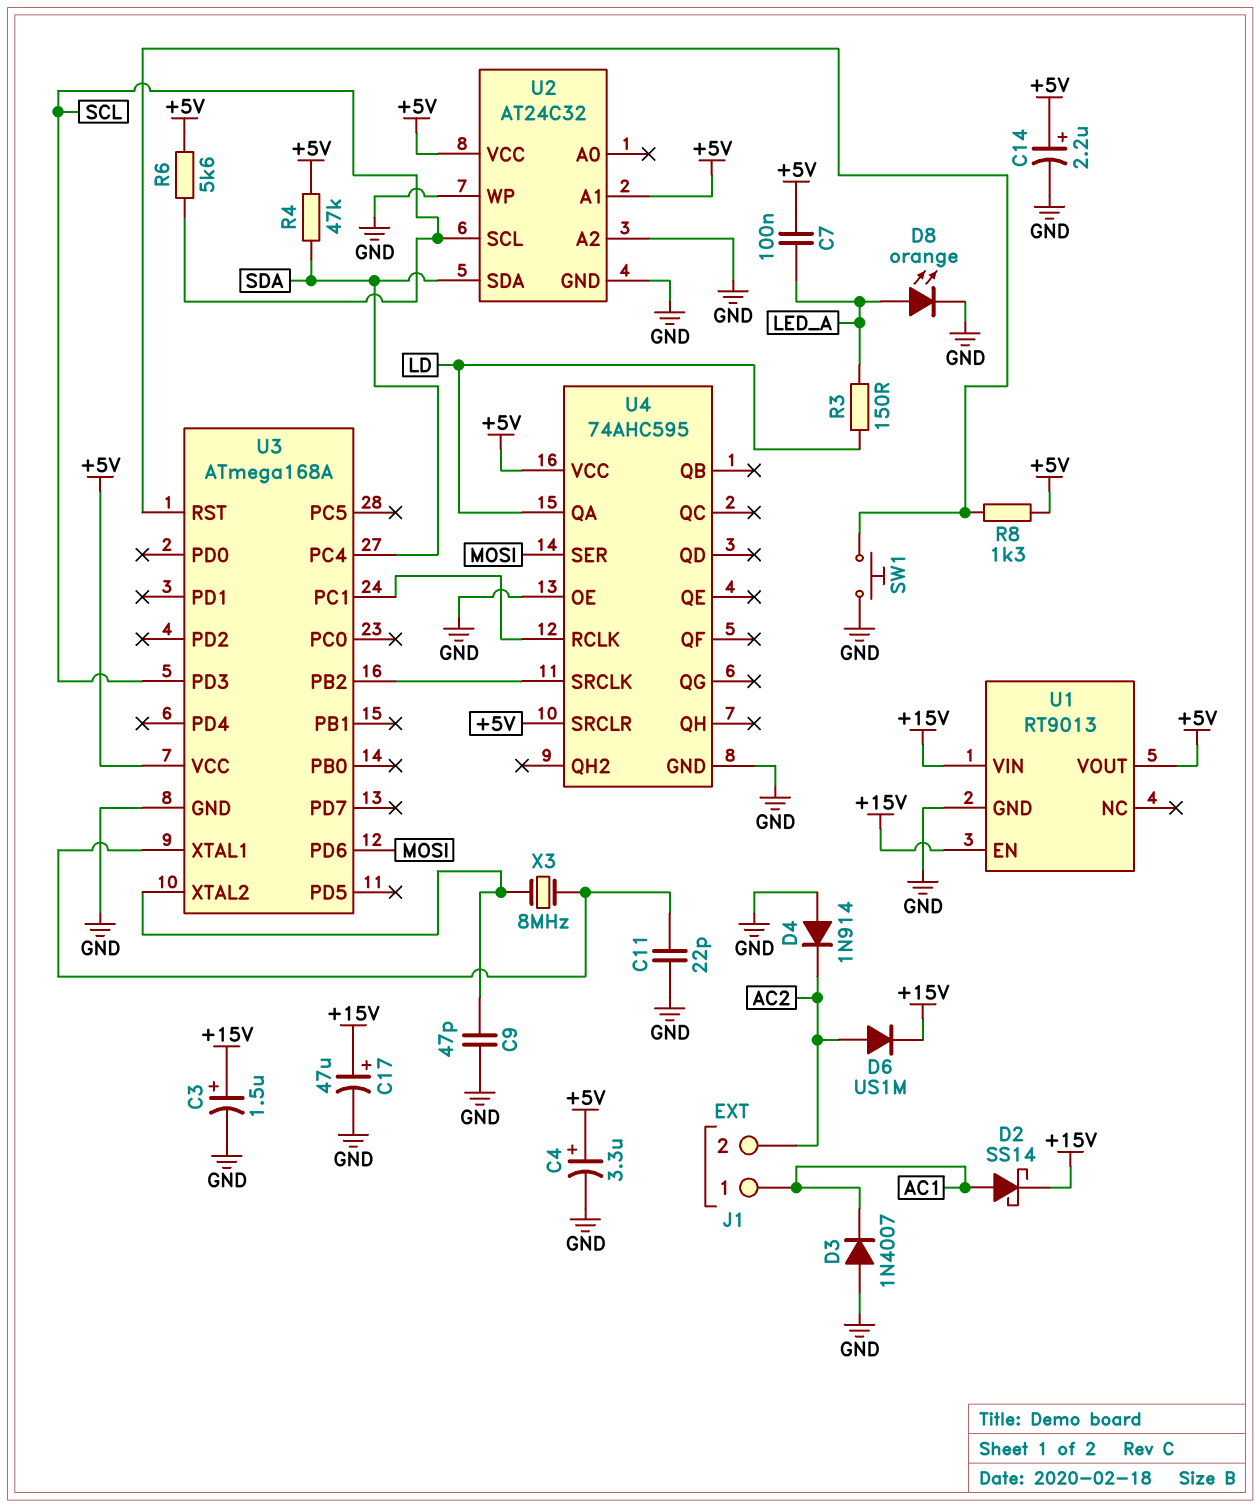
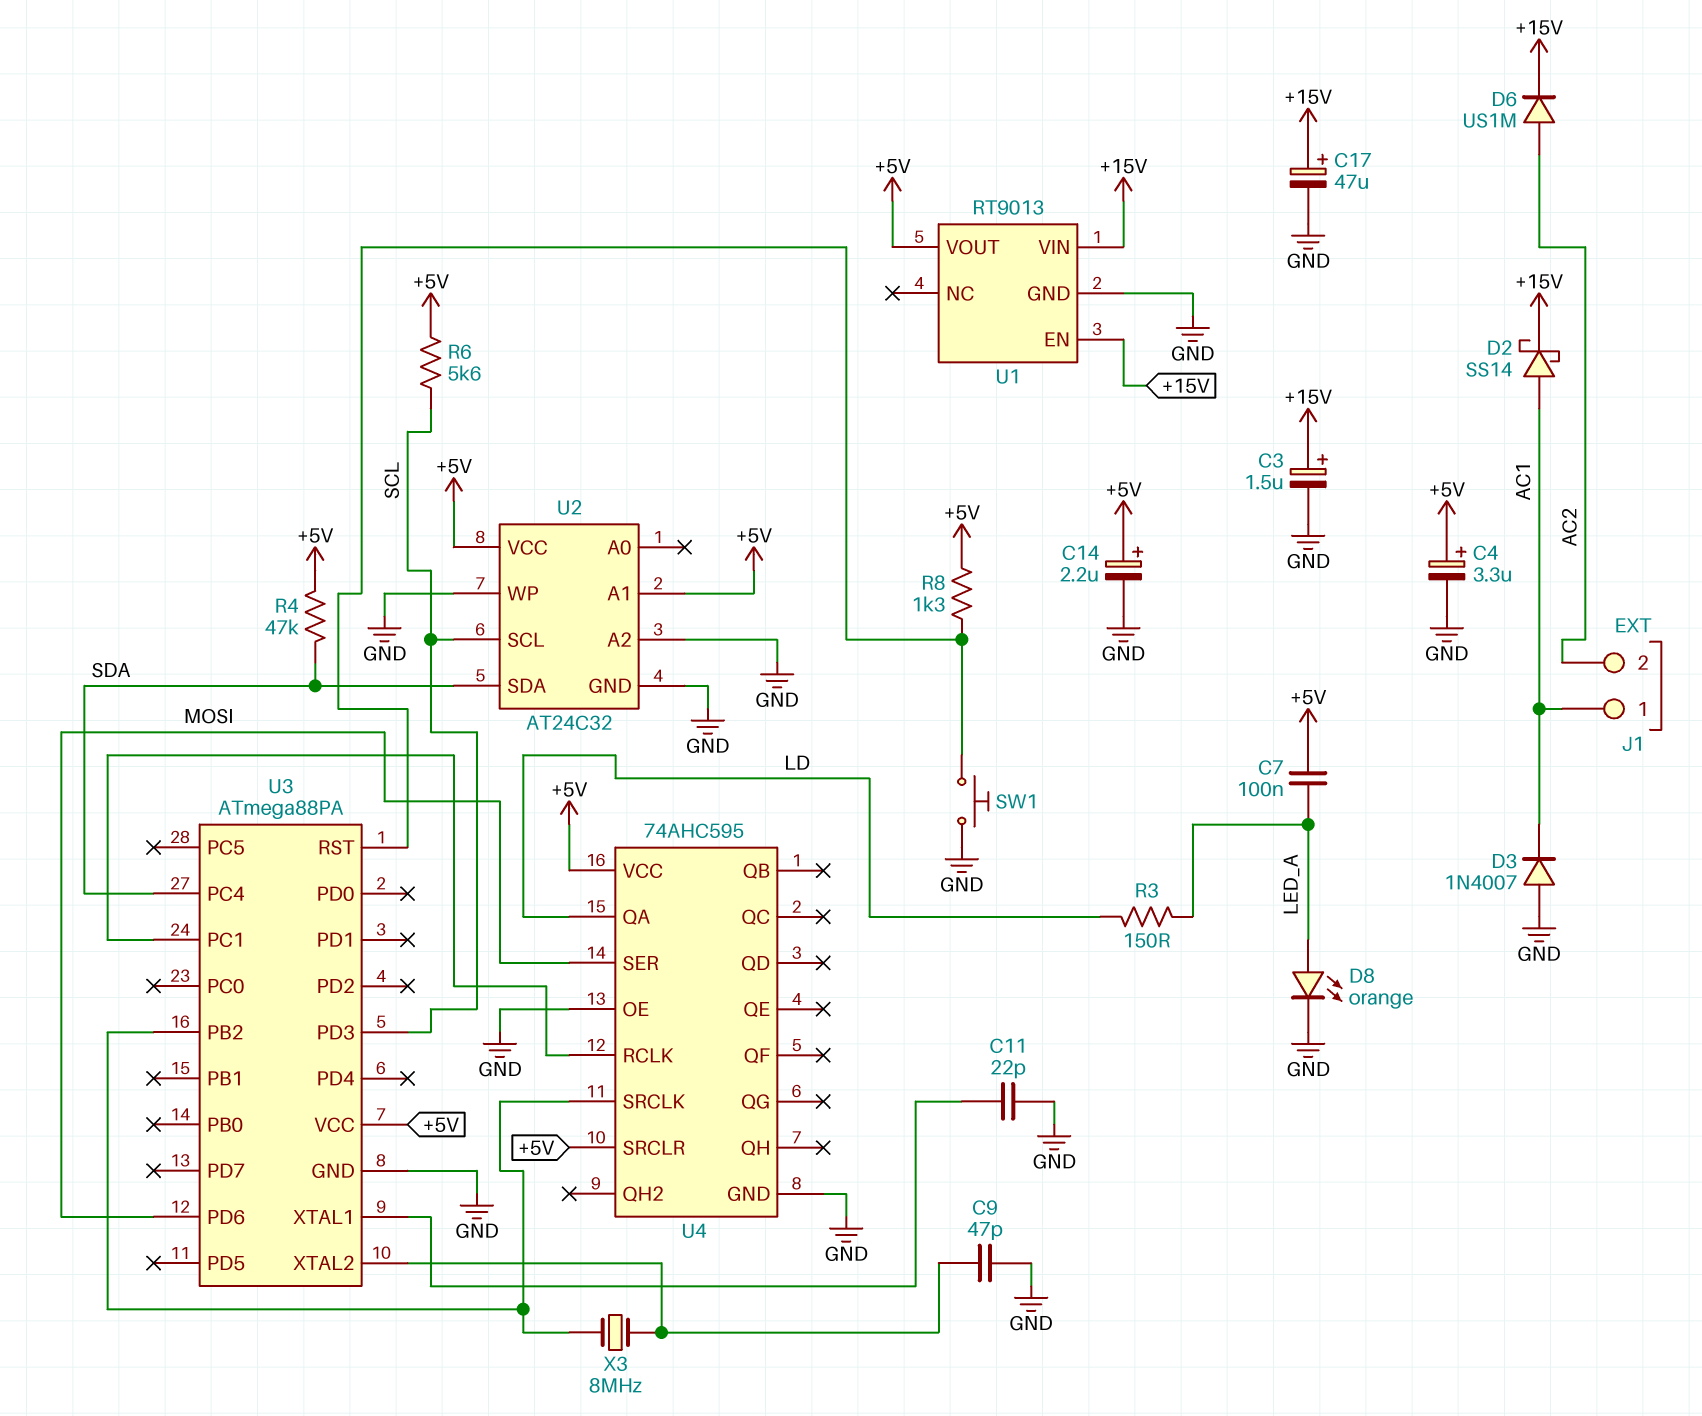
D4: diode 1N914 (A GND, K AC2) -> none
U3: ATmega168A -> ATmega88PA
X3: 8MHz (U3/XTAL1, U3/XTAL2) -> 8MHz (U3/PB2, U3/XTAL2)

